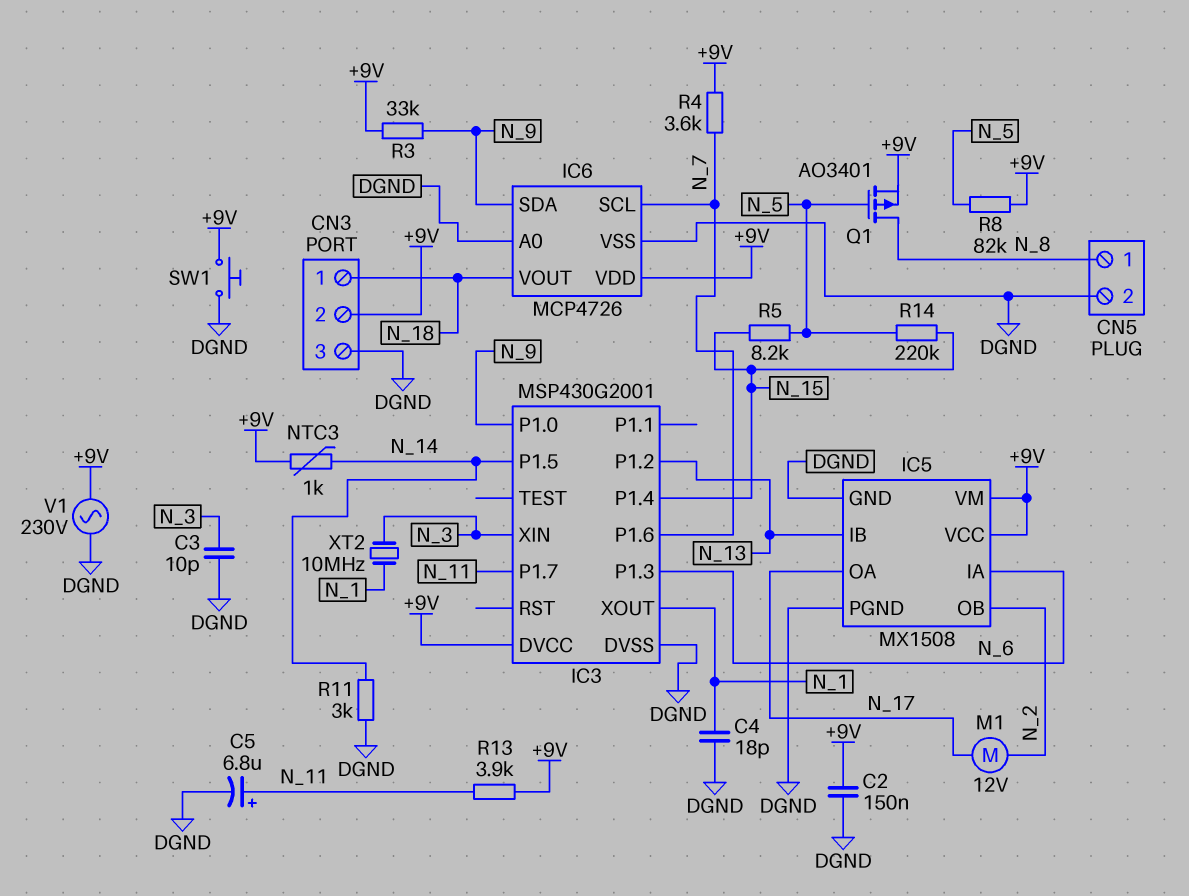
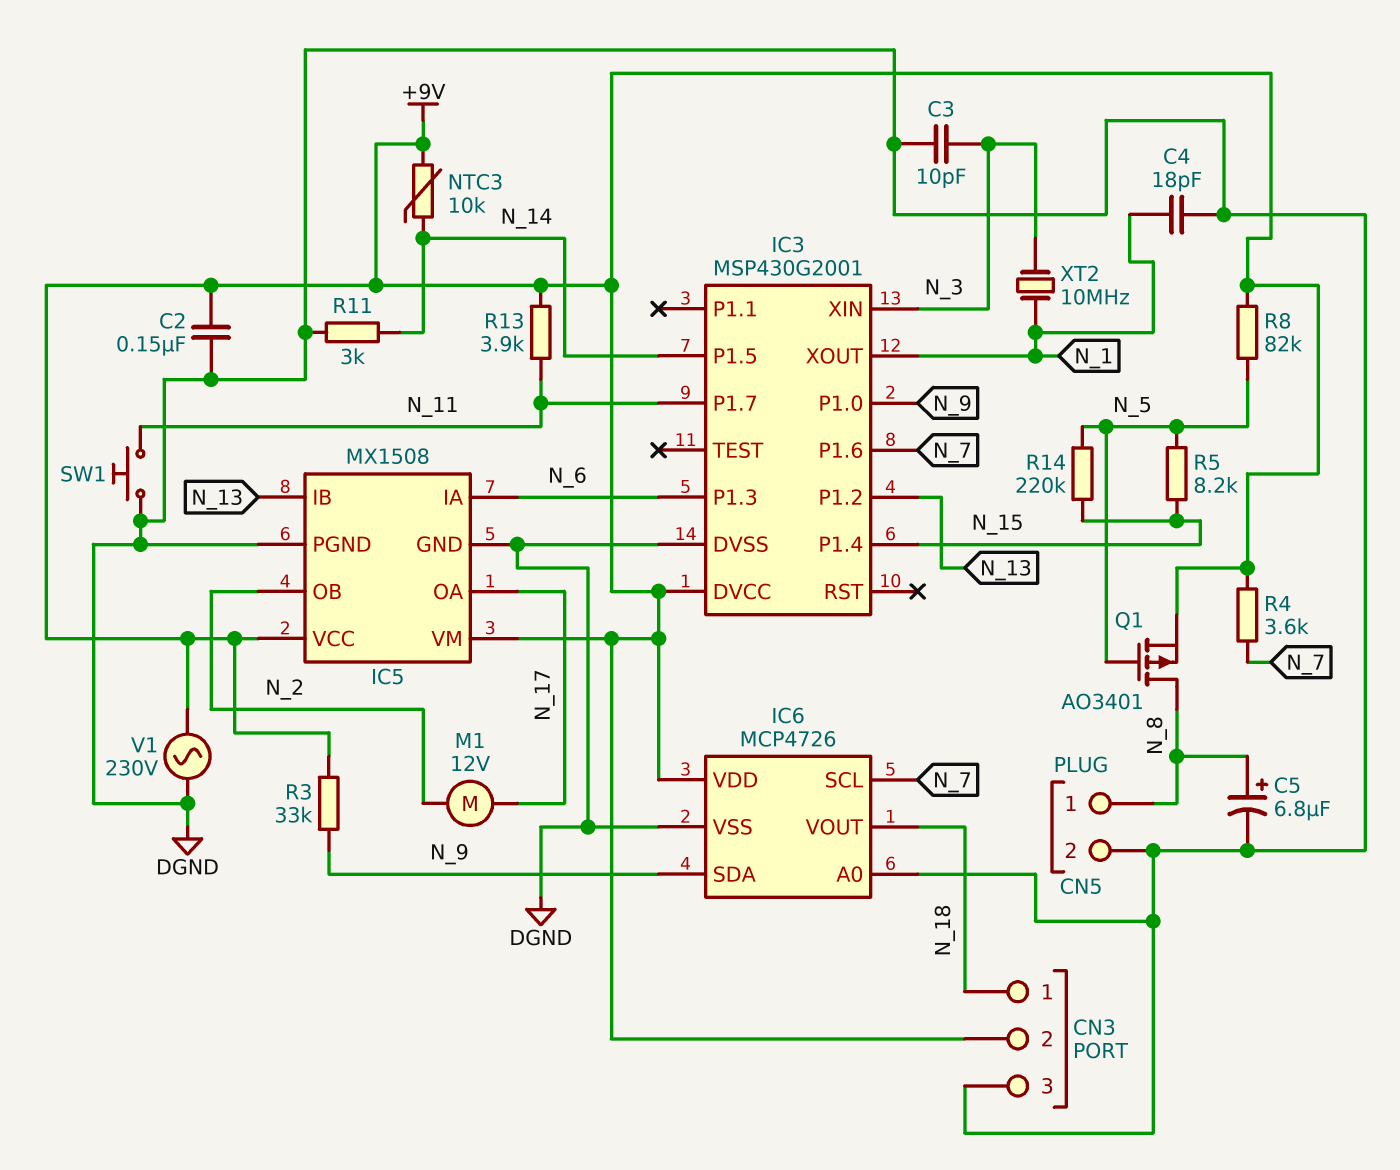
C5: 6.8uF (plus N_11, minus DGND) -> 6.8uF (plus N_8, minus DGND)
NTC3: 1k (+9V, N_14) -> 10k (+9V, N_14)
SW1: button (+9V, DGND) -> button (DGND, N_11)

